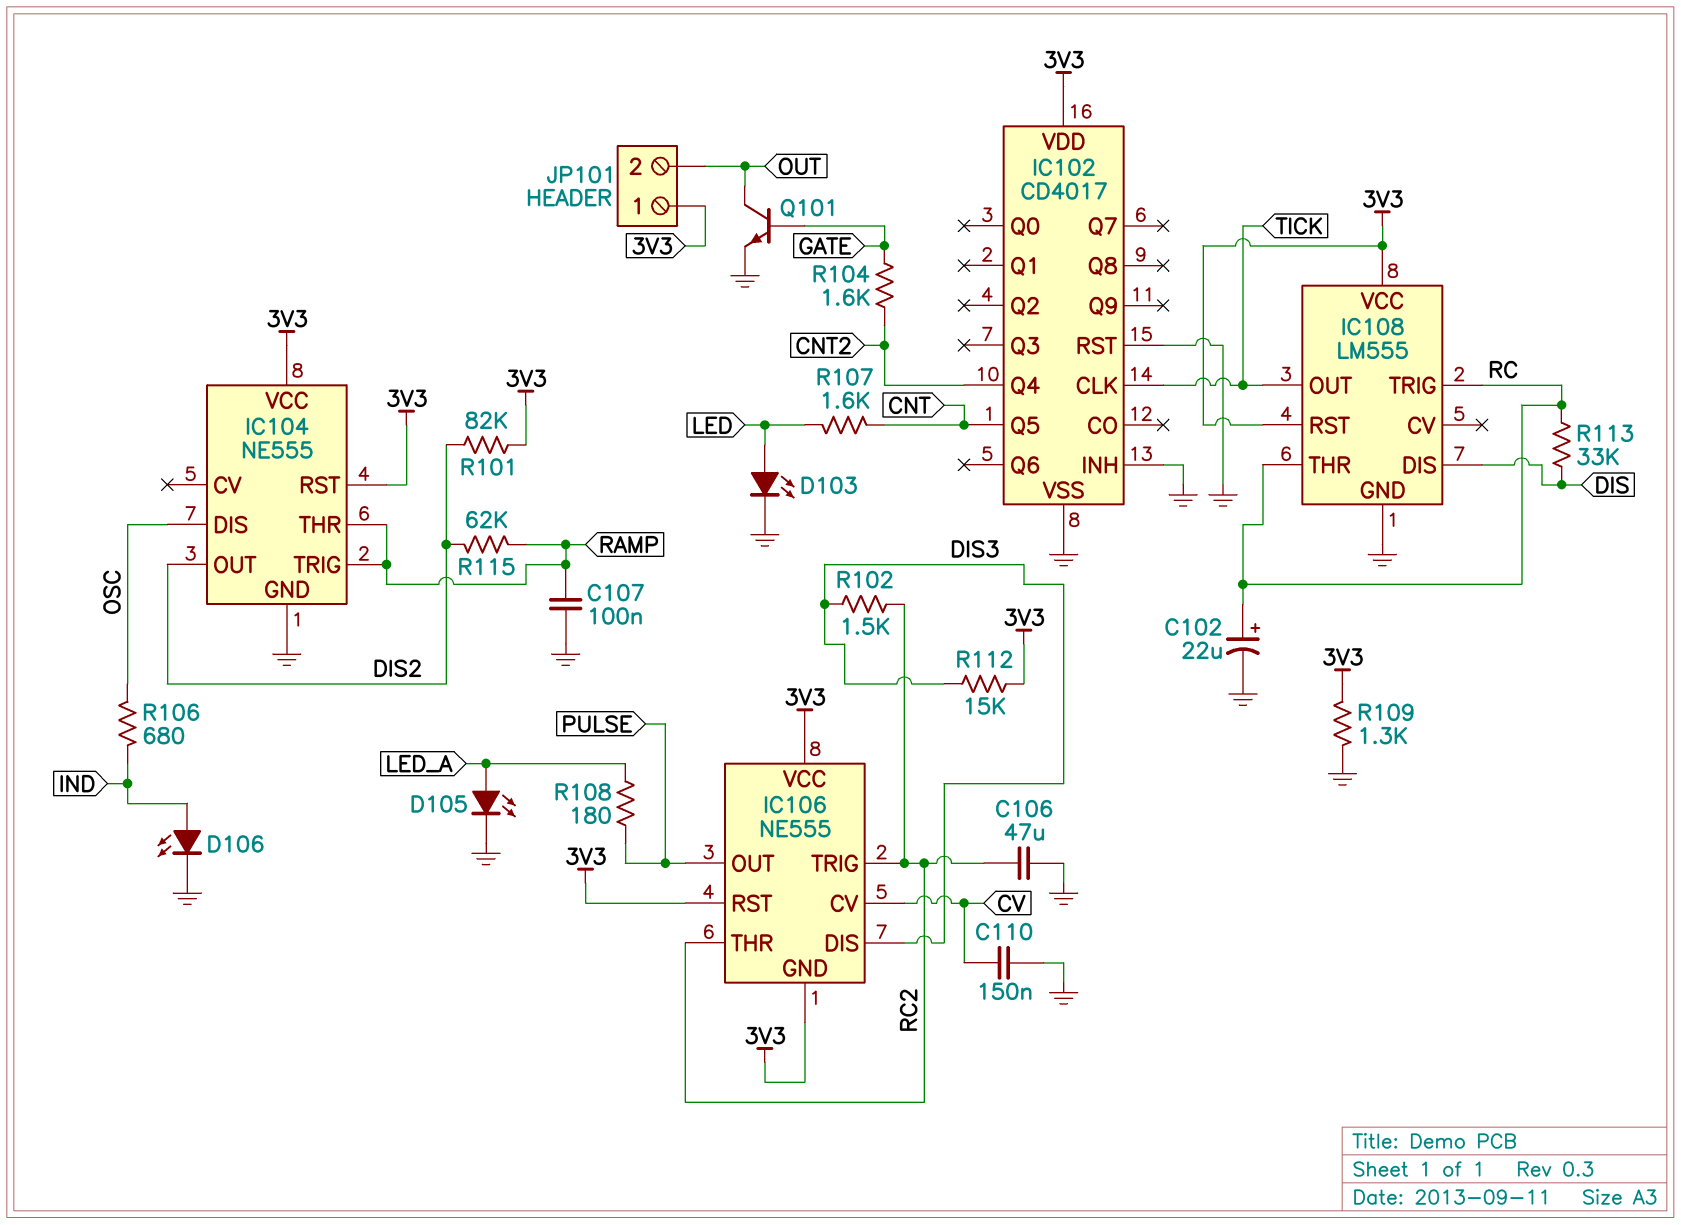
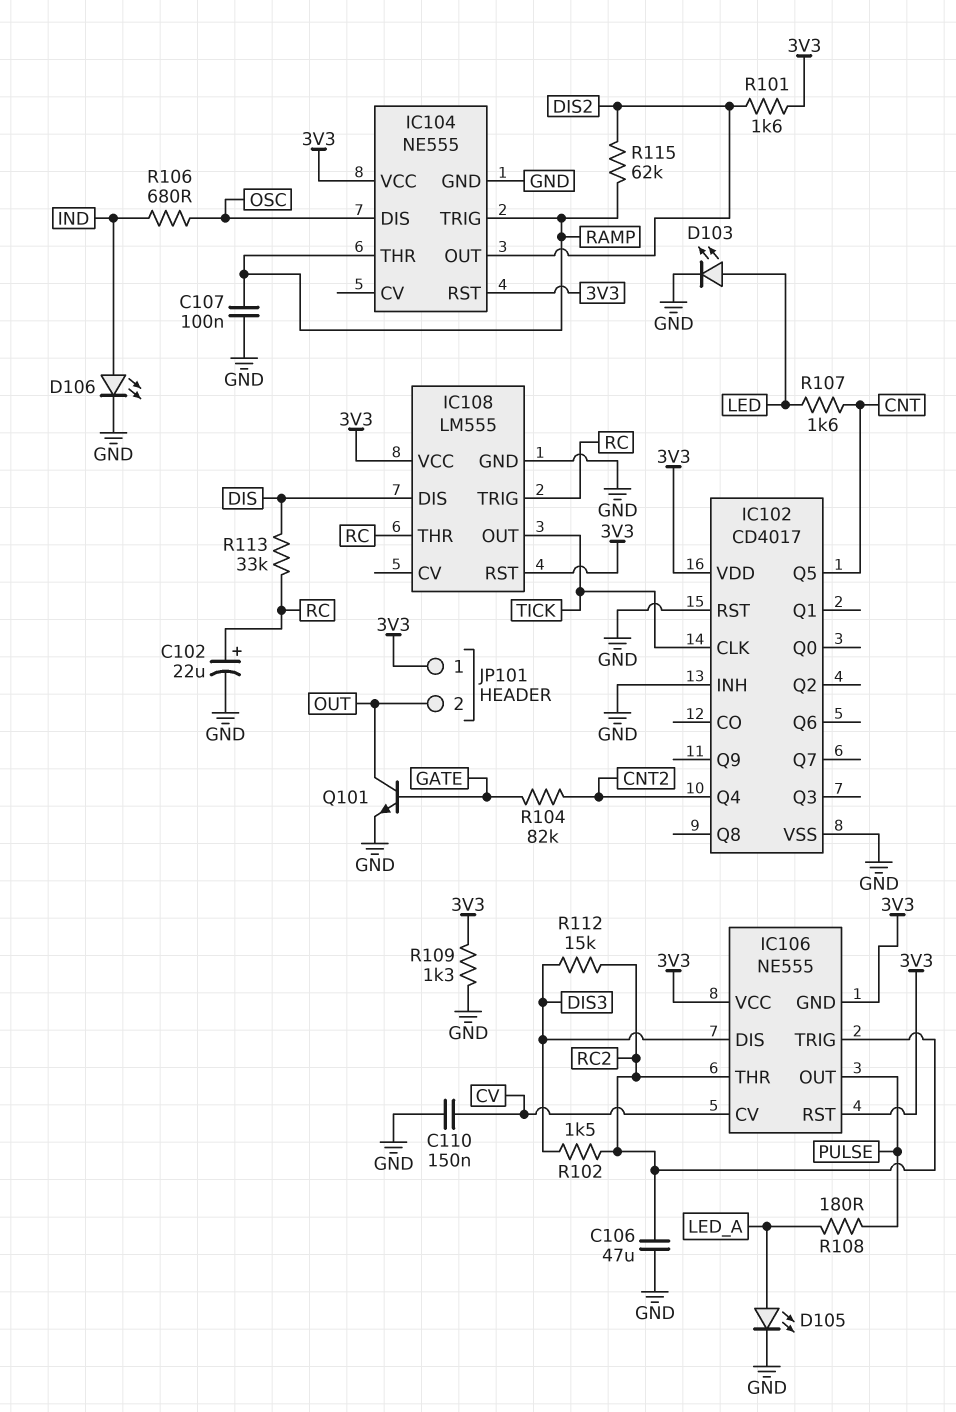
R101: 82k (3V3, DIS2) -> 1.6k (3V3, DIS2)
R104: 1.6k (CNT2, GATE) -> 82k (CNT2, GATE)
R112: 15k (3V3, DIS3) -> 15k (DIS3, RC2)

